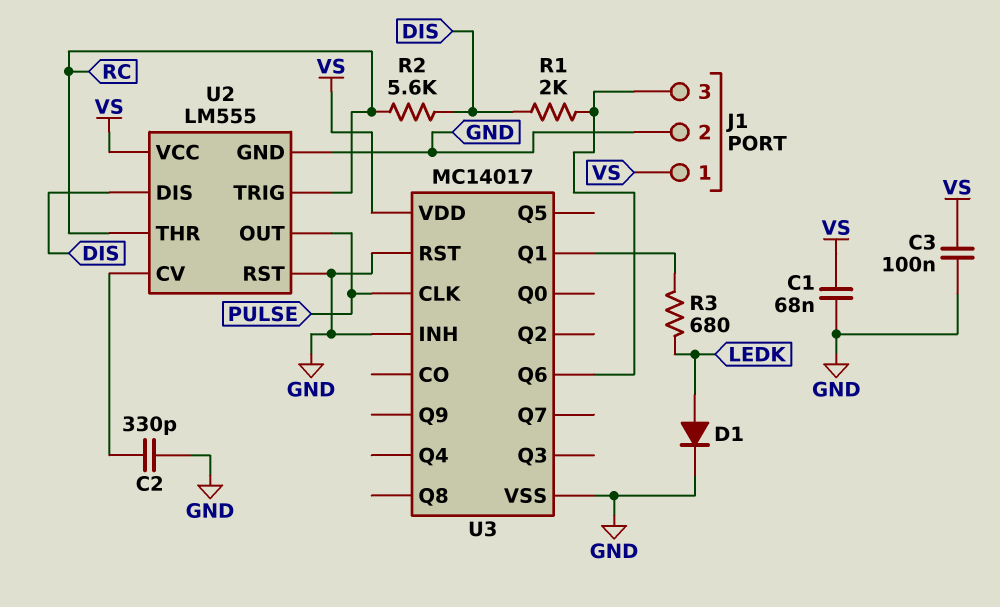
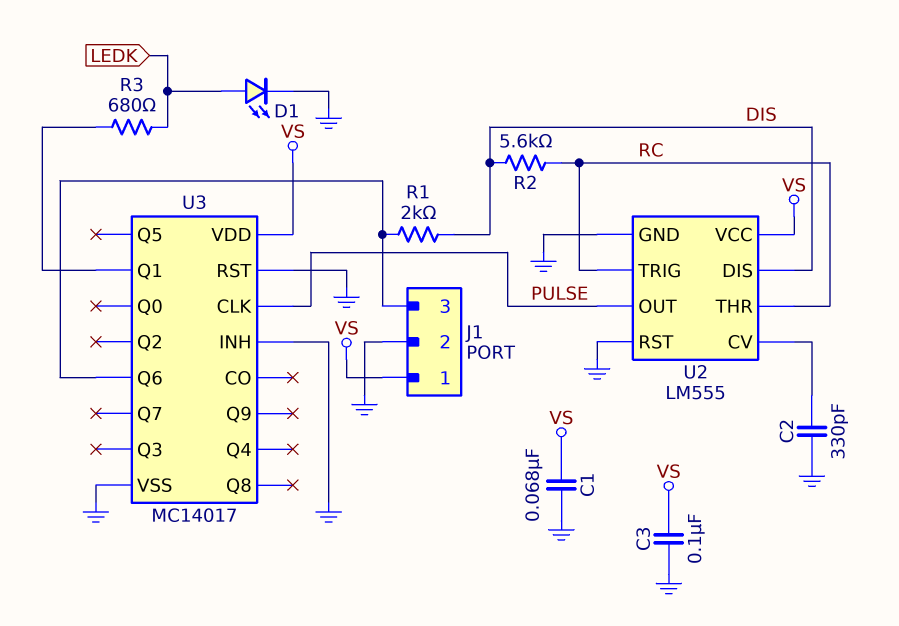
D1: diode (A LEDK, K GND) -> LED (A LEDK, K GND)

